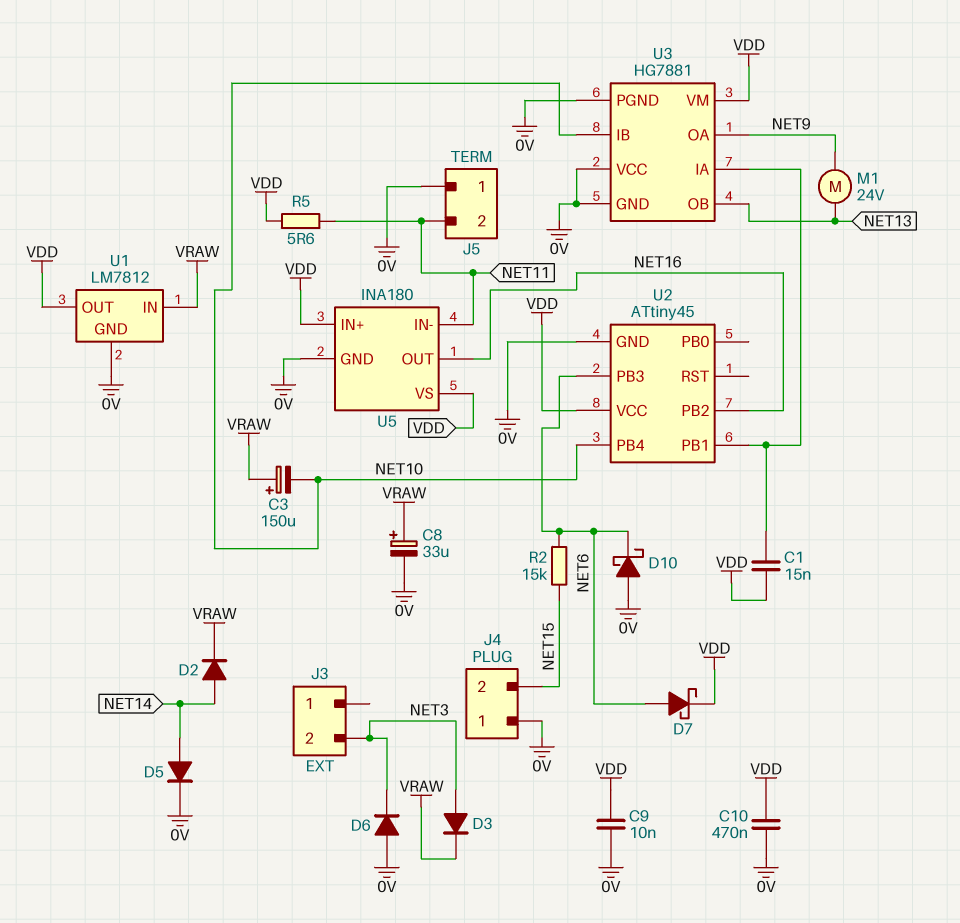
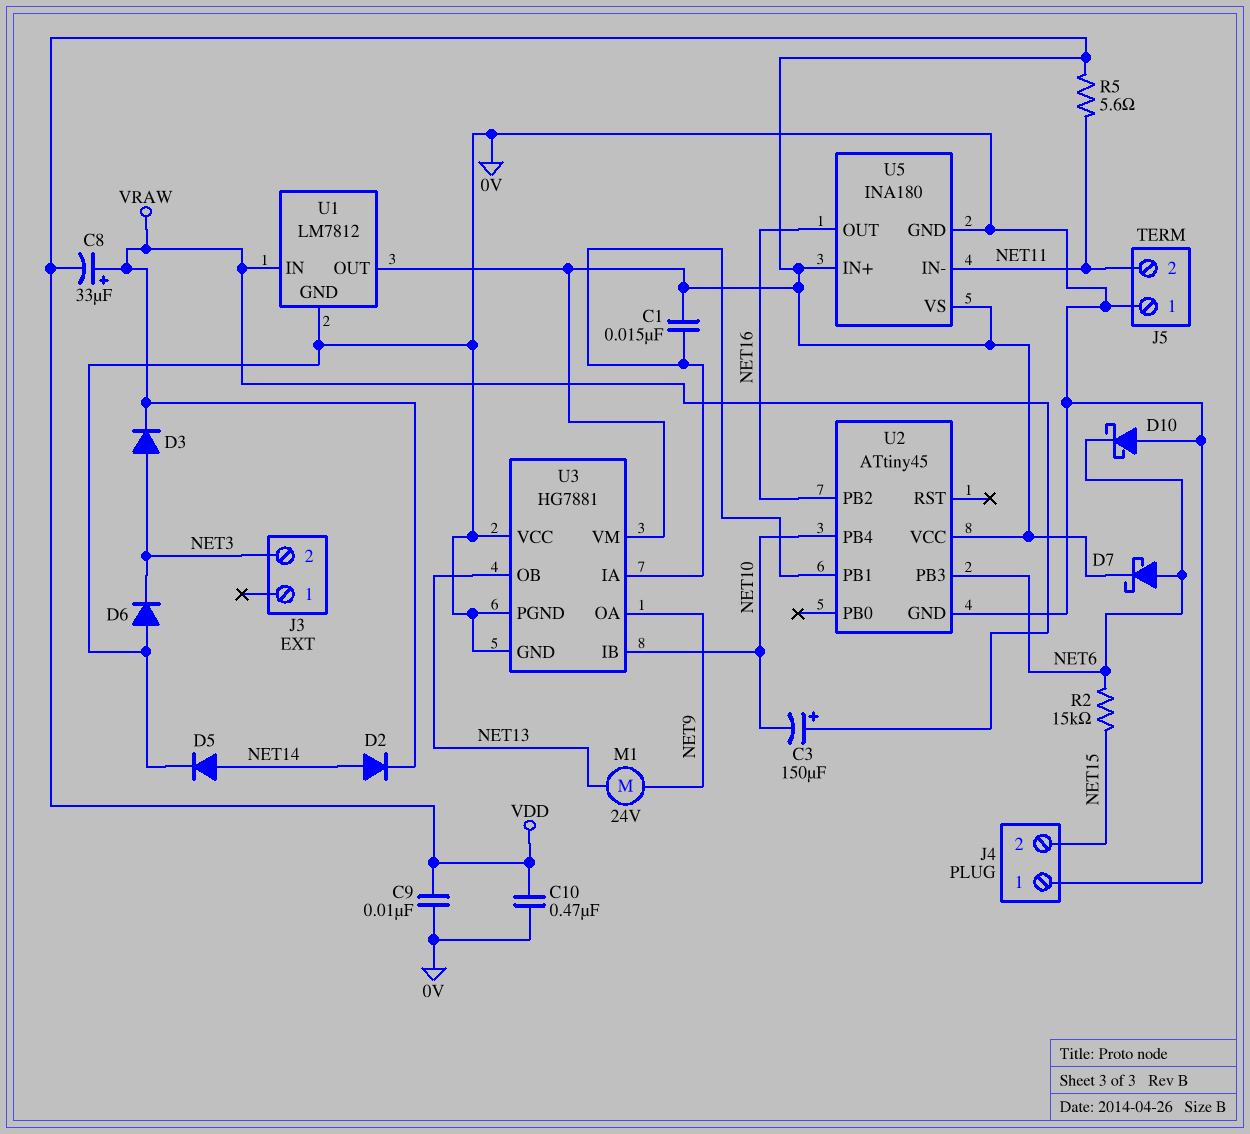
C8: 33uF (plus VRAW, minus 0V) -> 33uF (plus VRAW, minus VDD)

